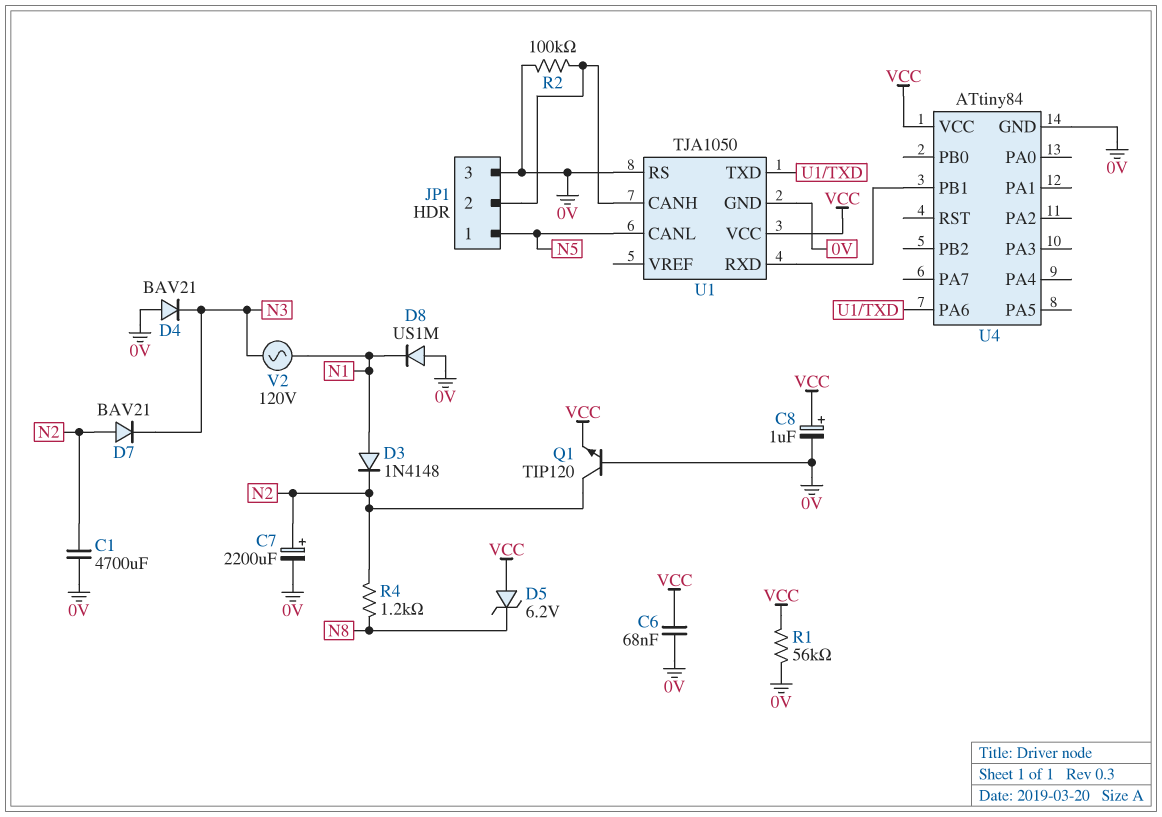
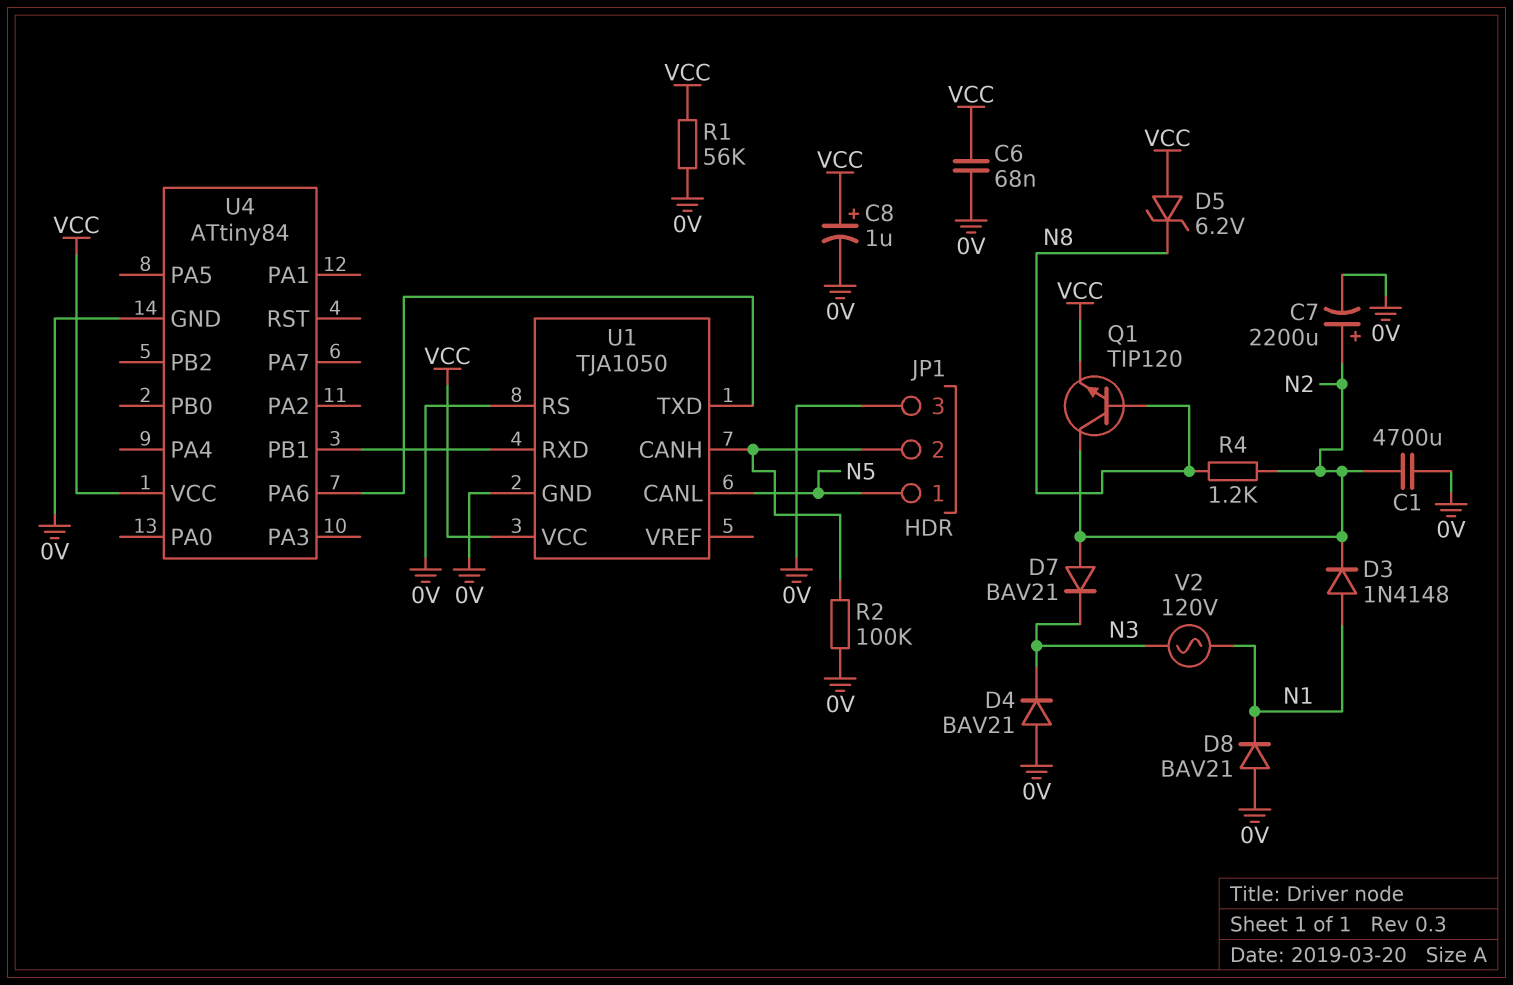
D8: diode US1M (A 0V, K N1) -> diode BAV21 (A 0V, K N1)
Q1: NPN TIP120 (B 0V, C N2, E VCC) -> NPN TIP120 (B N8, C N2, E VCC)

